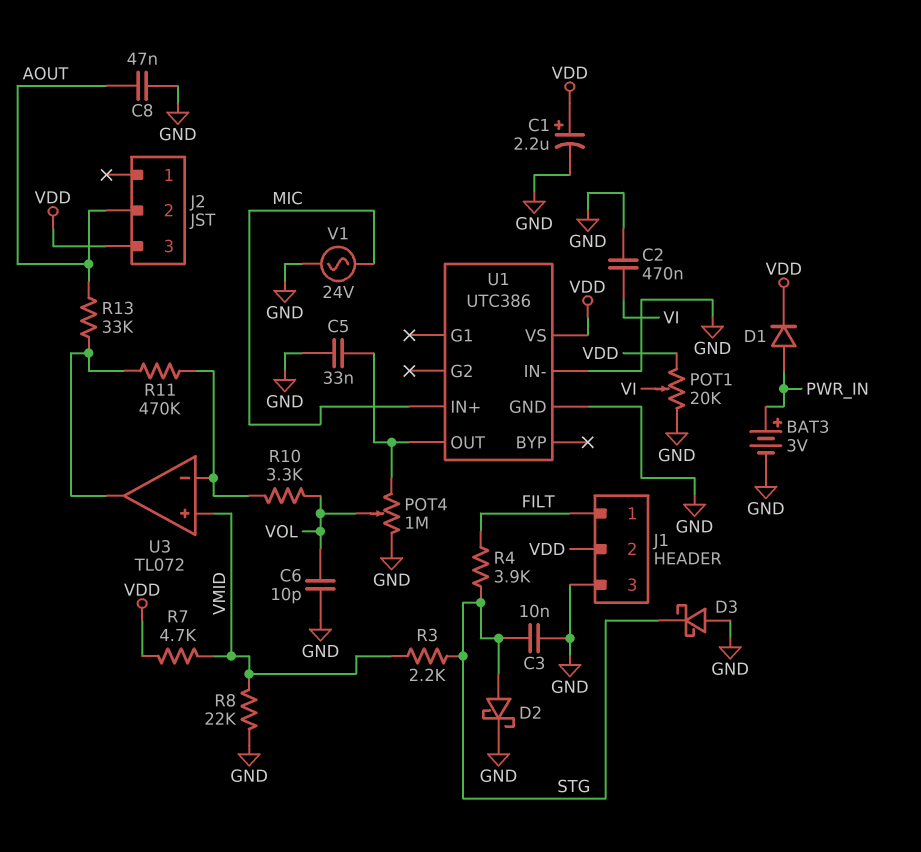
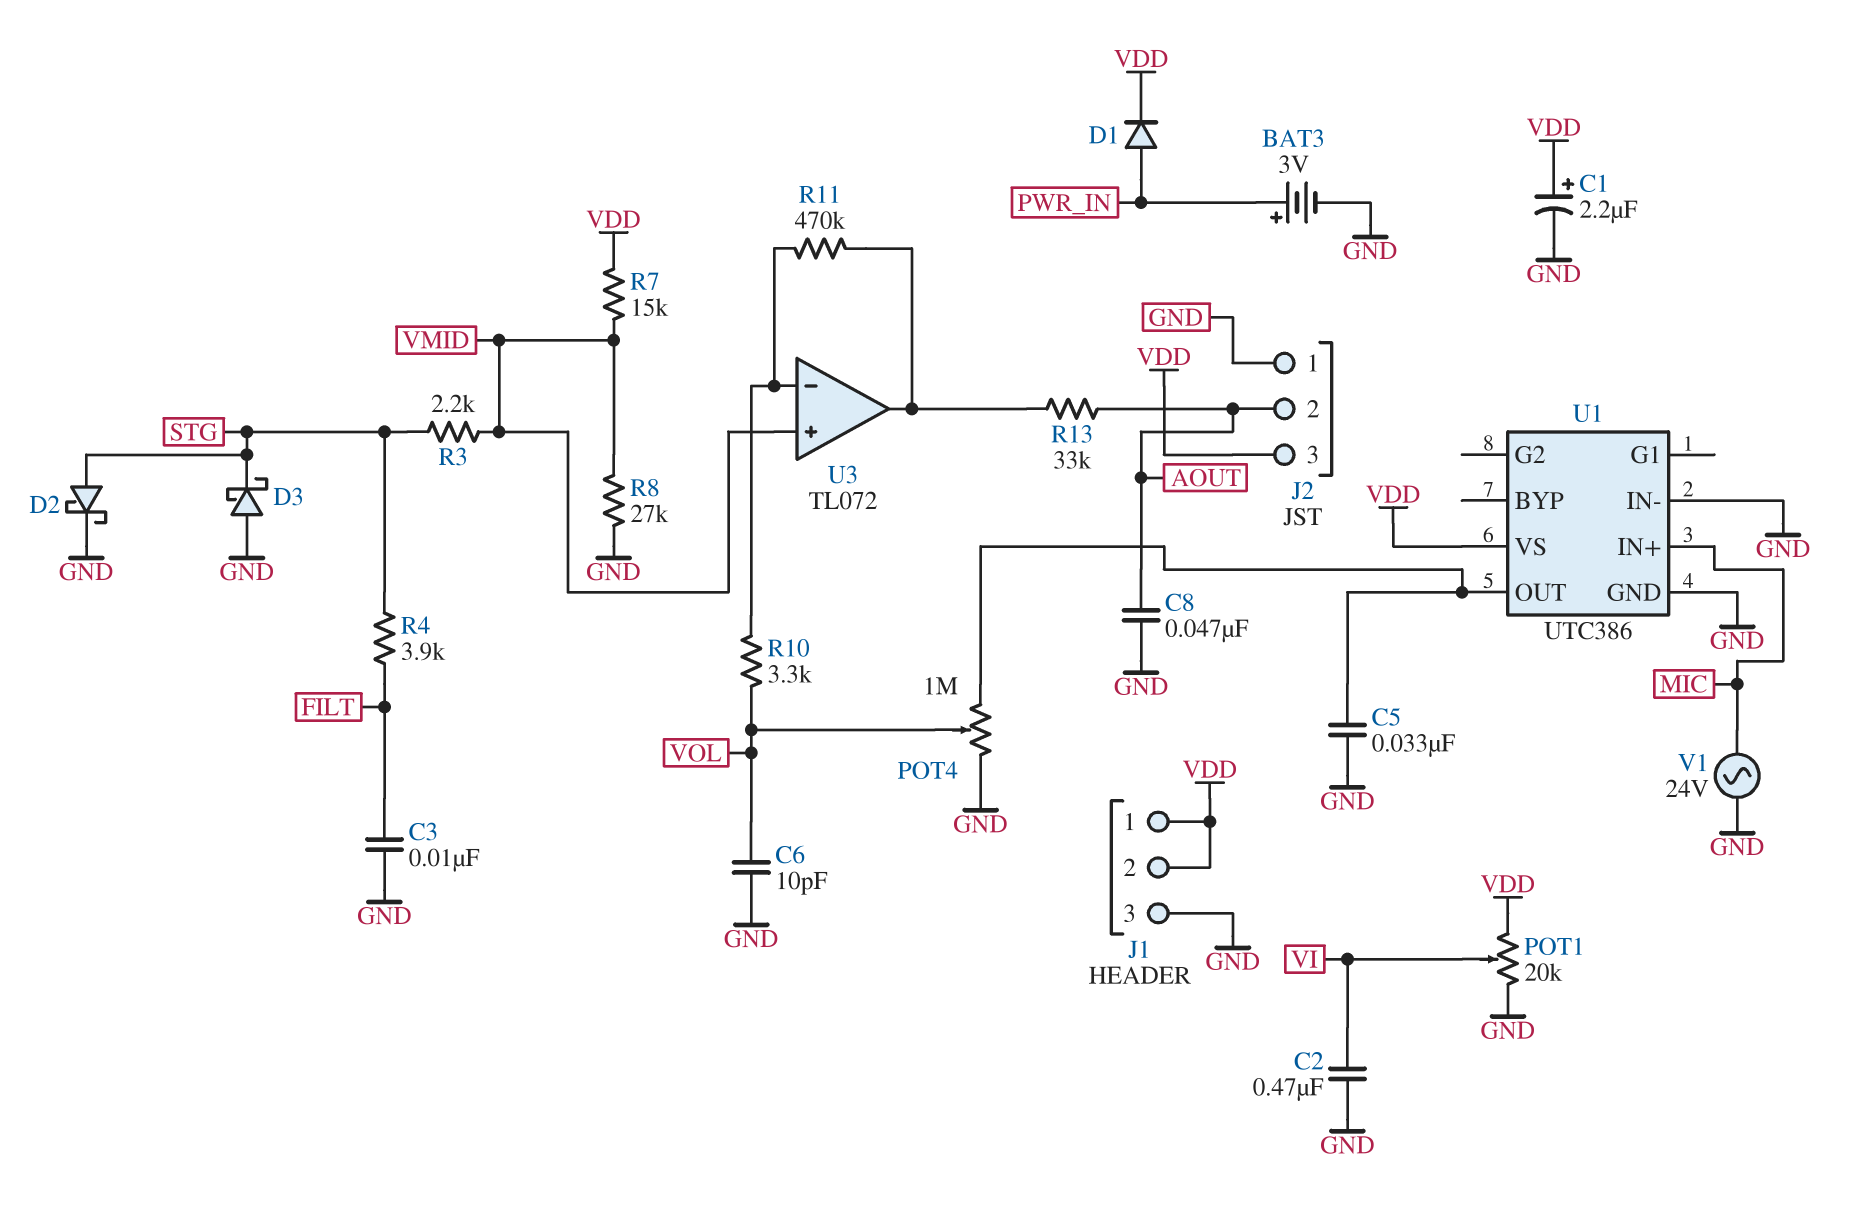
C3: 10nF (GND, STG) -> 10nF (FILT, GND)
J1 pin 1: FILT -> VDD
J2 pin 1: none -> GND
R7: 4.7k (VDD, VMID) -> 15k (VDD, VMID)
R8: 22k (GND, VMID) -> 27k (GND, VMID)

